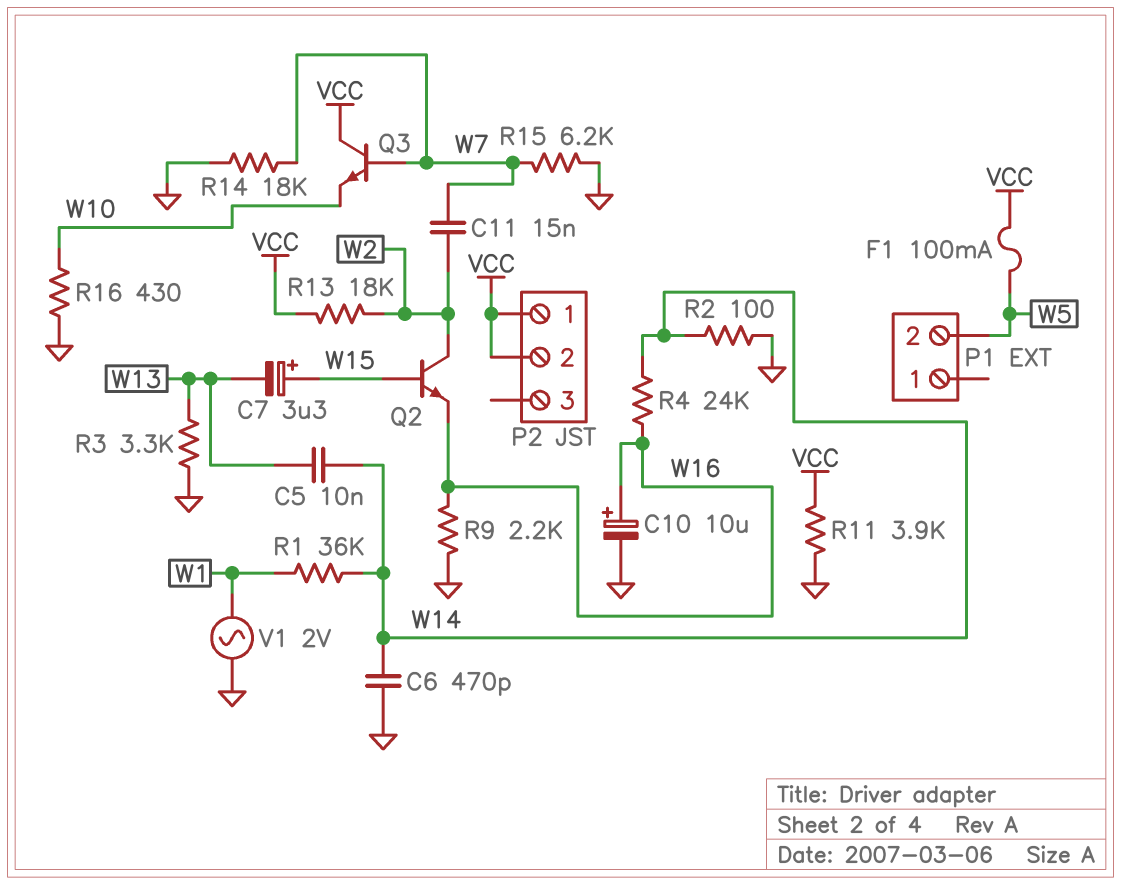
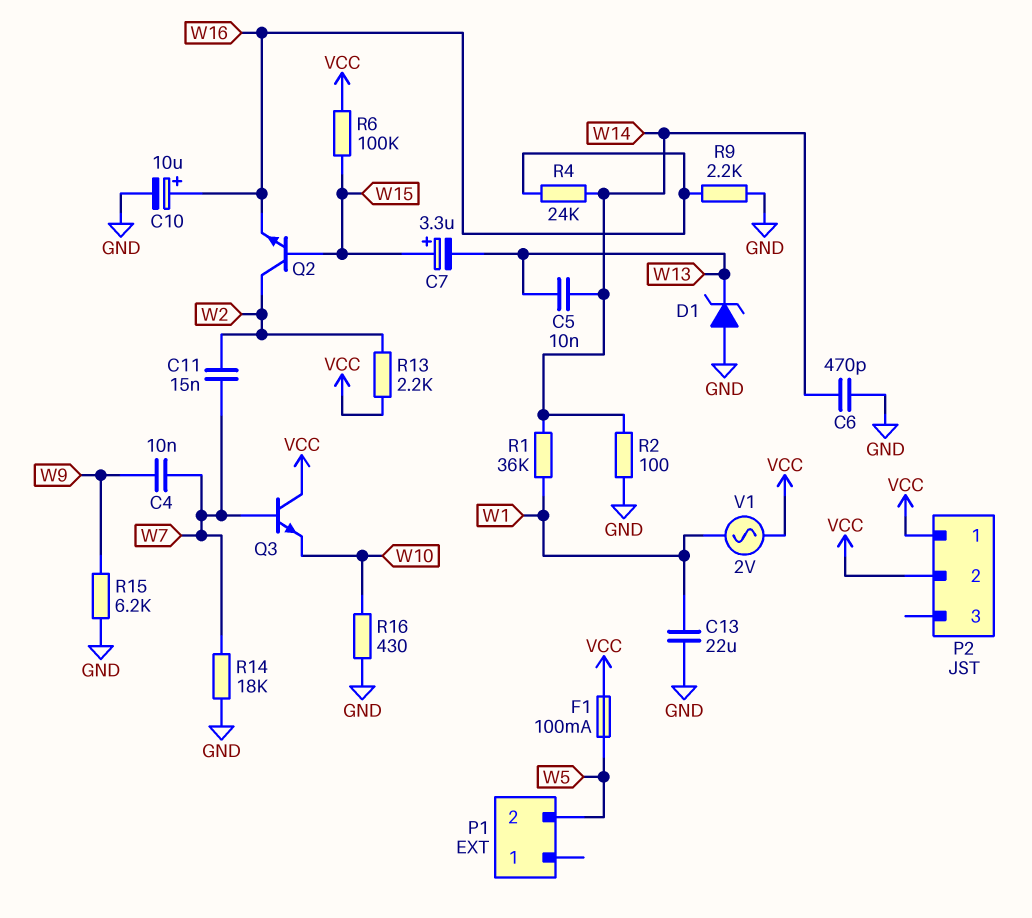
C4: none -> 10nF (W7, W9)
C13: none -> 22uF (GND, W1)
D1: none -> zener (A GND, K W13)
R3: 3.3k (GND, W13) -> none
R6: none -> 100k (VCC, W15)
R11: 3.9k (GND, VCC) -> none
R13: 18k (VCC, W2) -> 2.2k (VCC, W2)
R15: 6.2k (GND, W7) -> 6.2k (GND, W9)
V1: AC 2V (GND, W1) -> AC 2V (VCC, W1)

